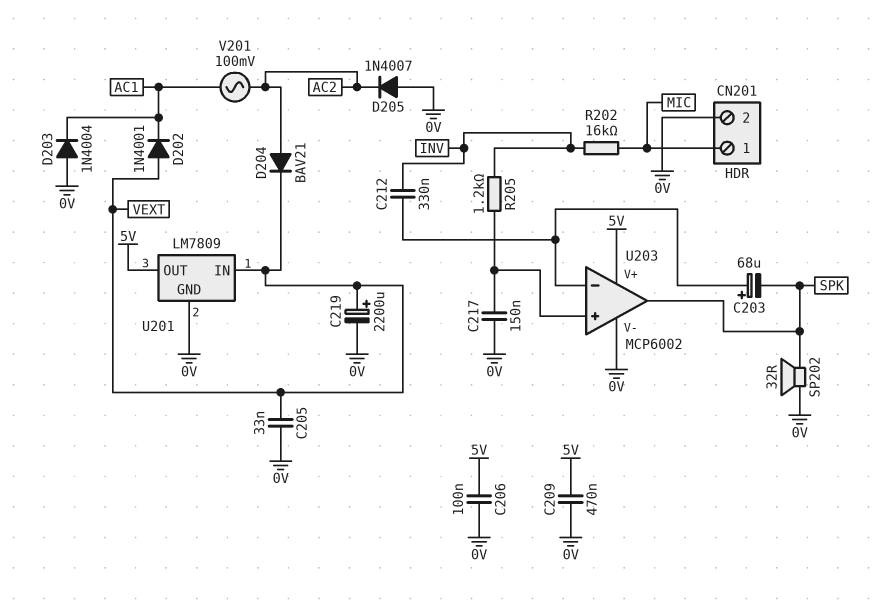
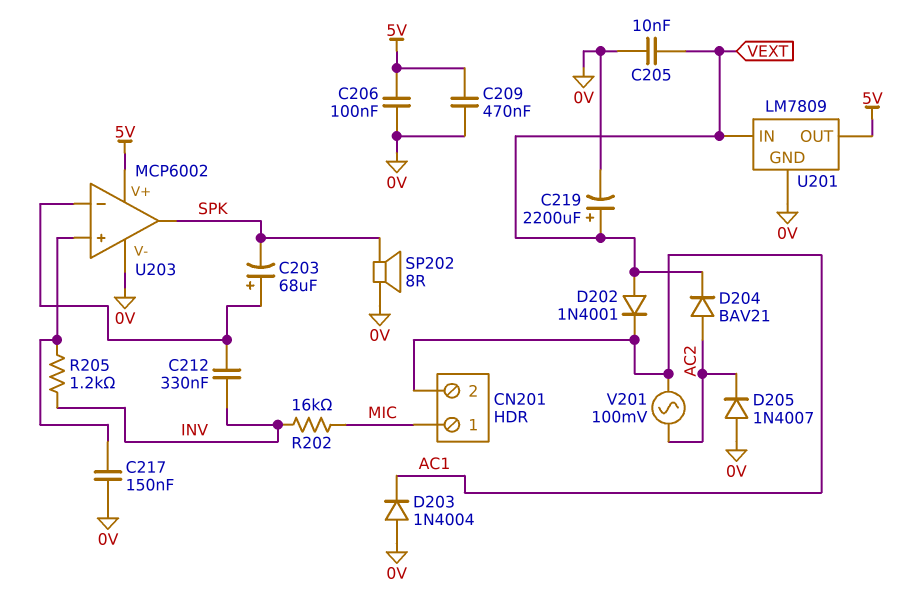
C205: 33nF (0V, VEXT) -> 10nF (0V, VEXT)
CN201 pin 2: 0V -> AC1
SP202: speaker 32R (0V, SPK) -> speaker 8R (0V, SPK)

